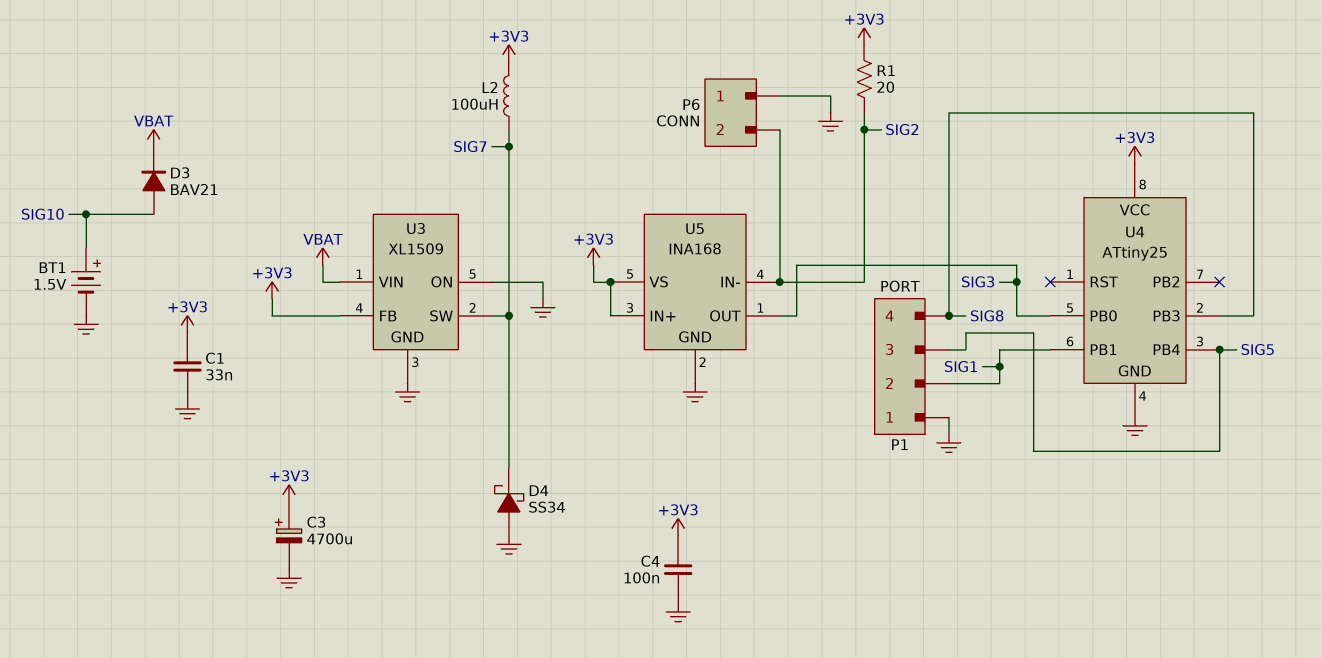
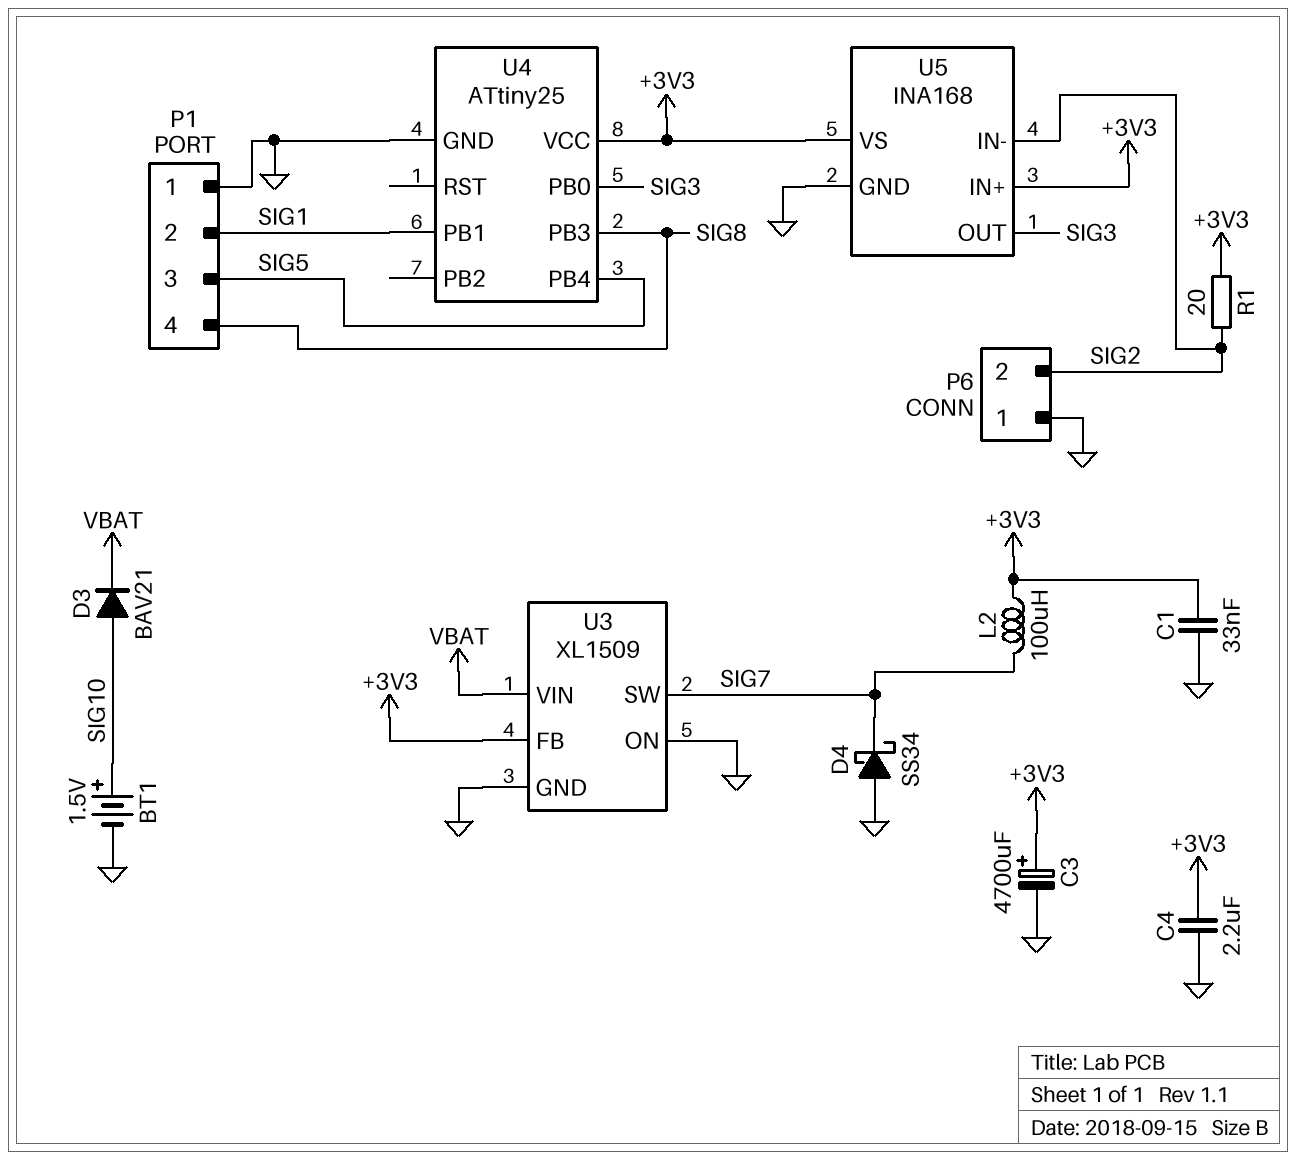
C4: 100nF (+3V3, GND) -> 2.2uF (+3V3, GND)

